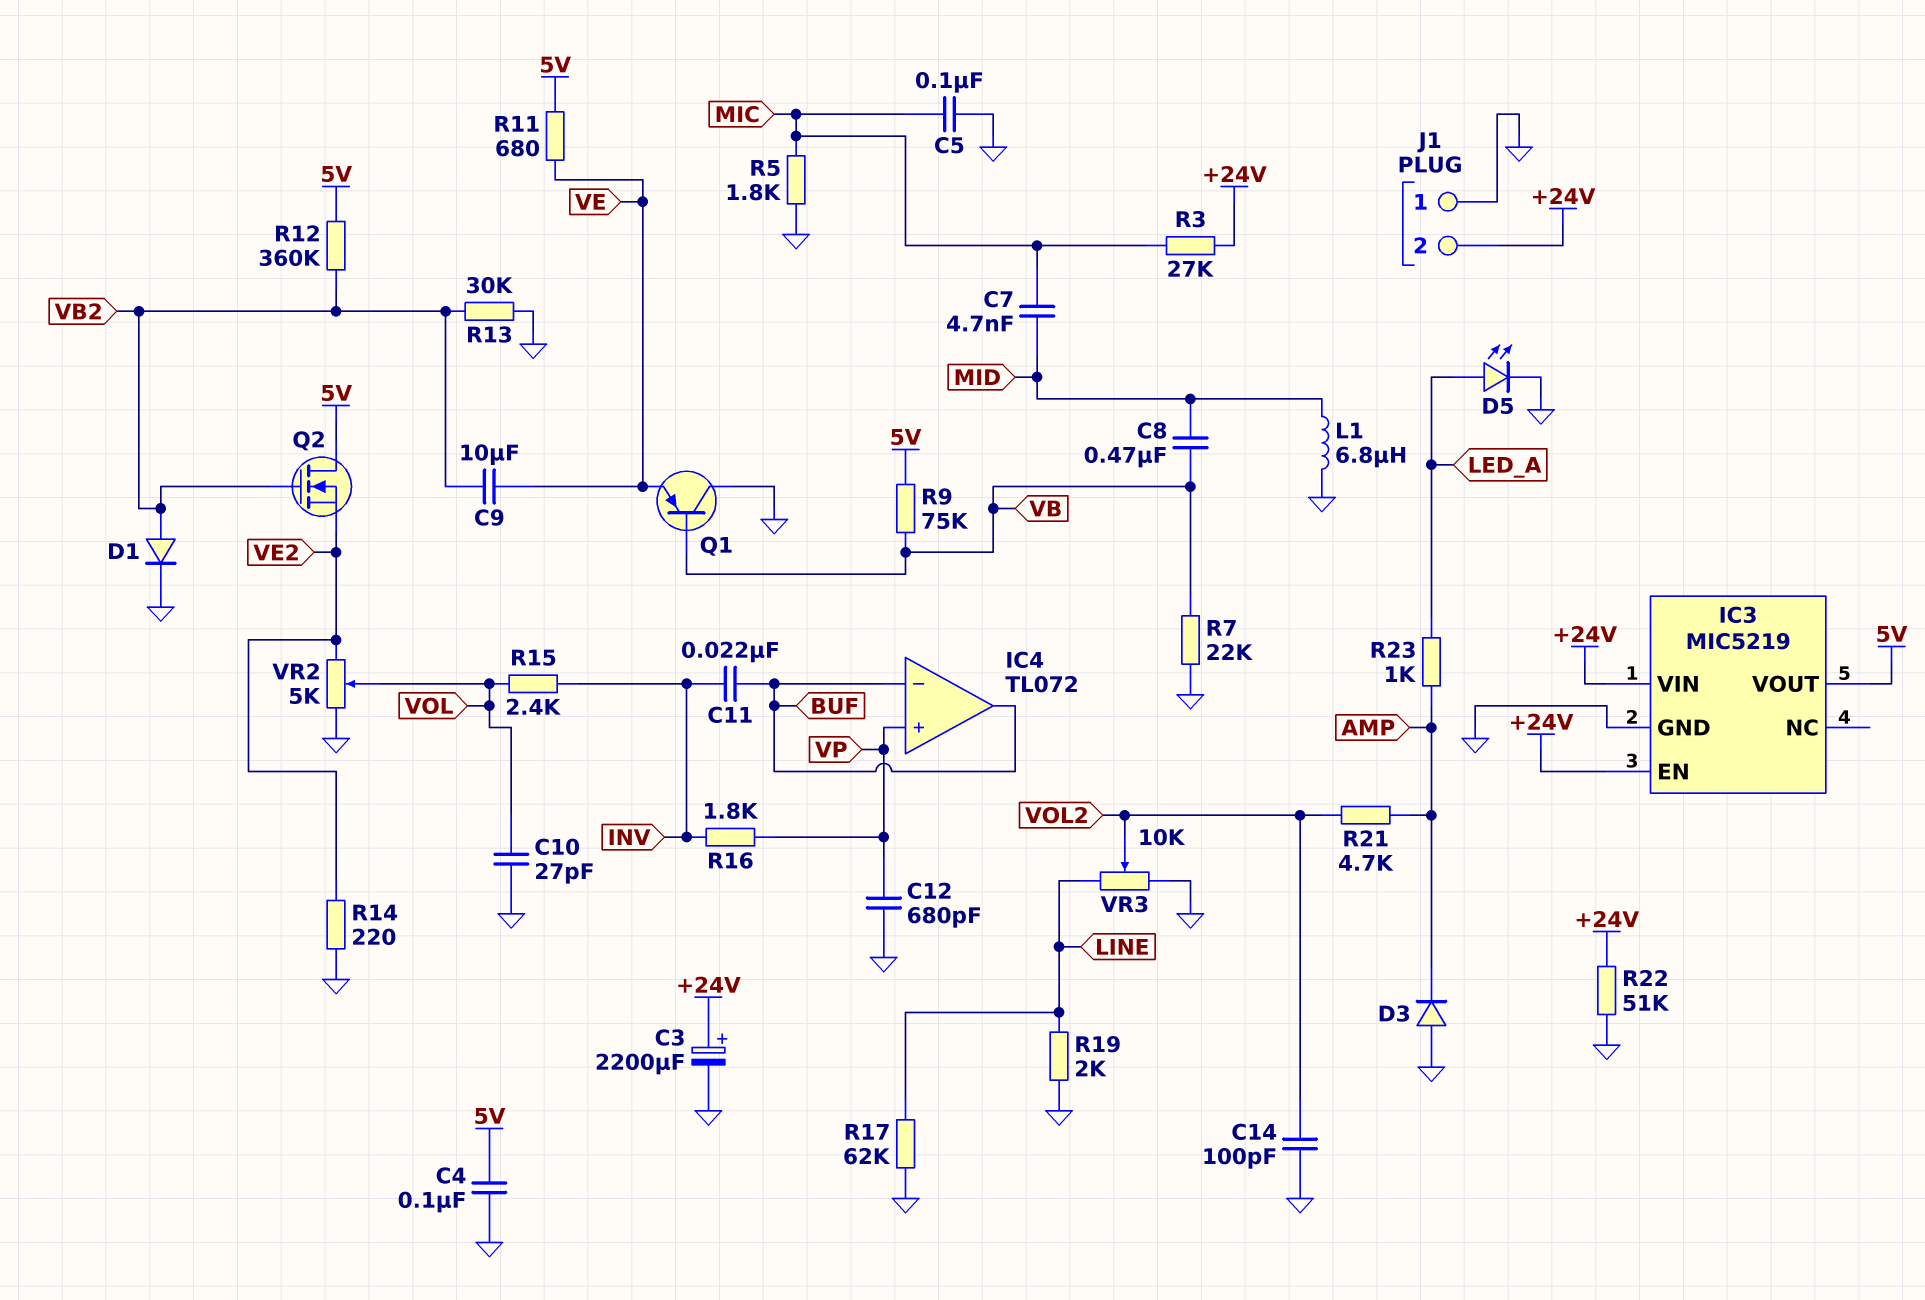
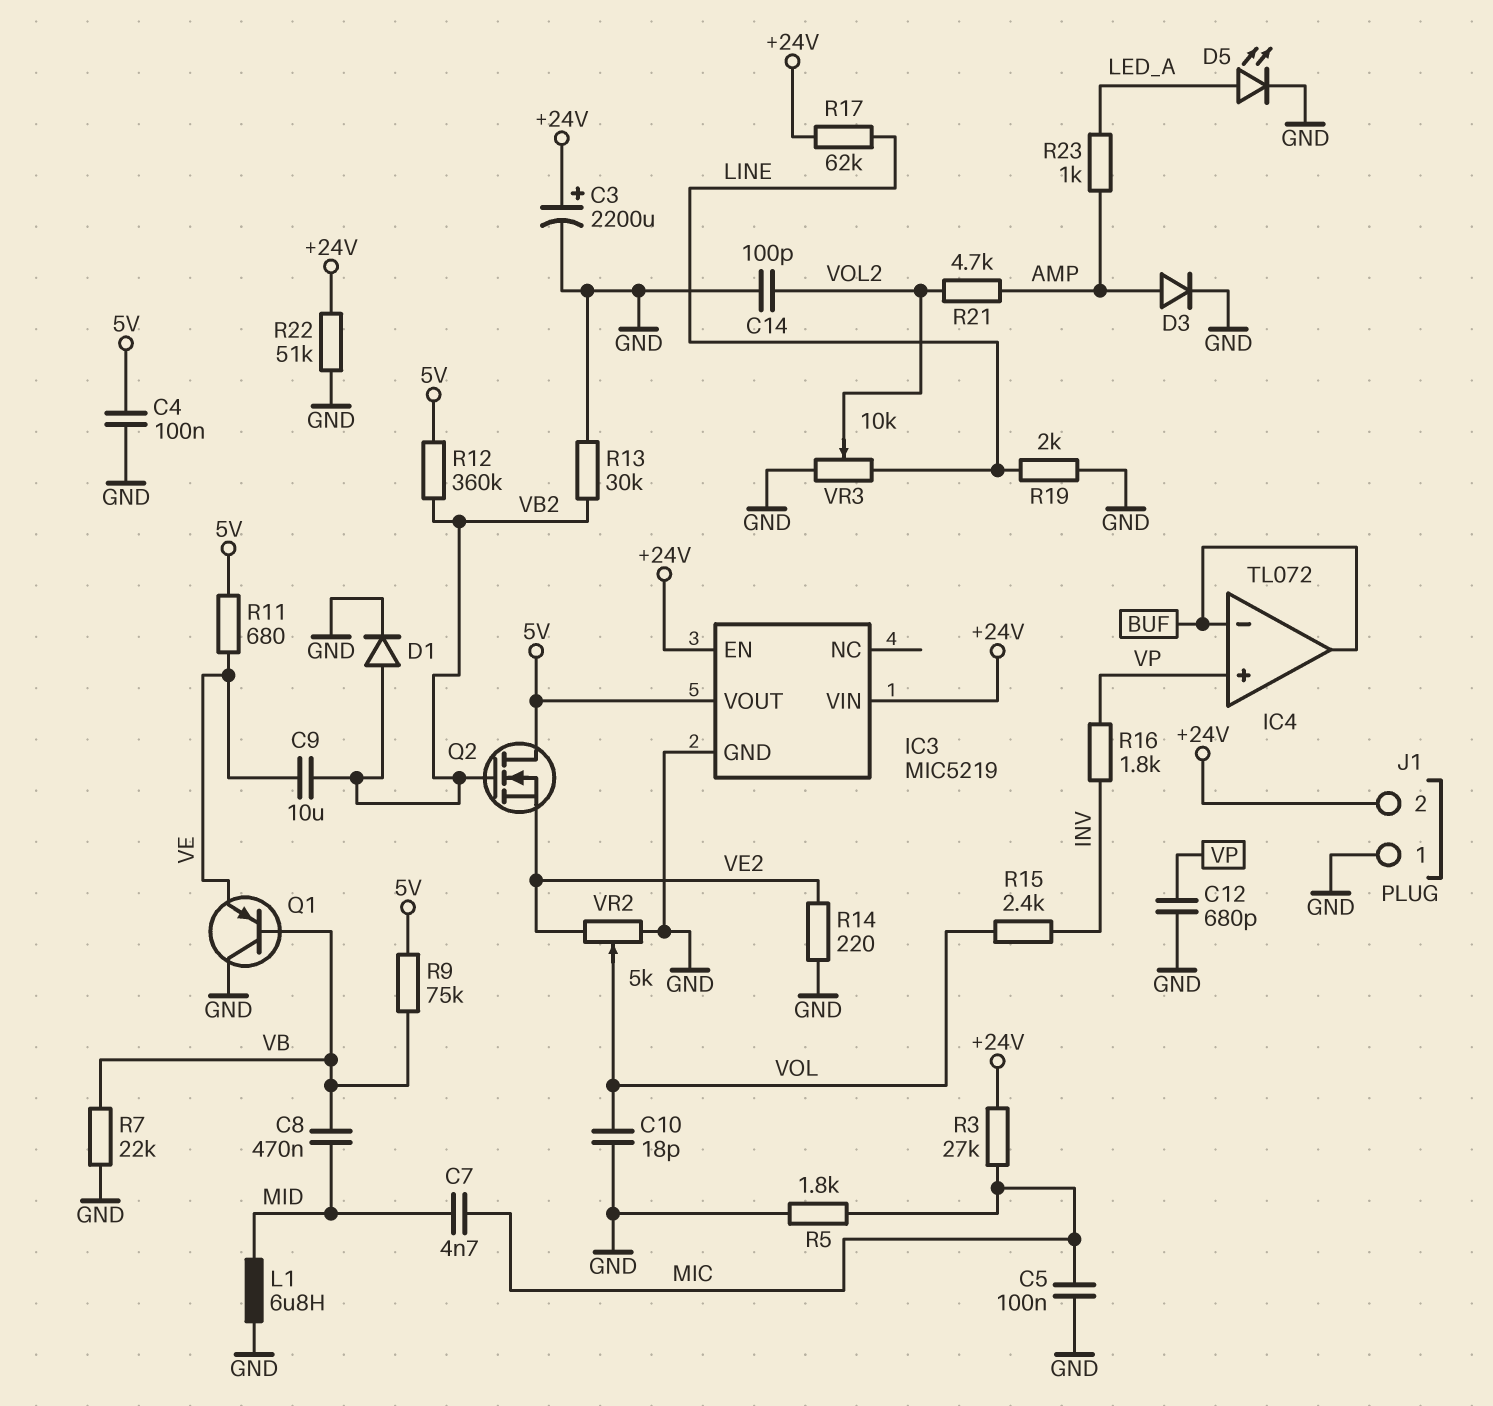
C10: 27pF (GND, VOL) -> 18pF (GND, VOL)
C11: 22nF (BUF, INV) -> none
D3: diode (A GND, K AMP) -> diode (A AMP, K GND)
R17: 62k (GND, LINE) -> 62k (+24V, LINE)

